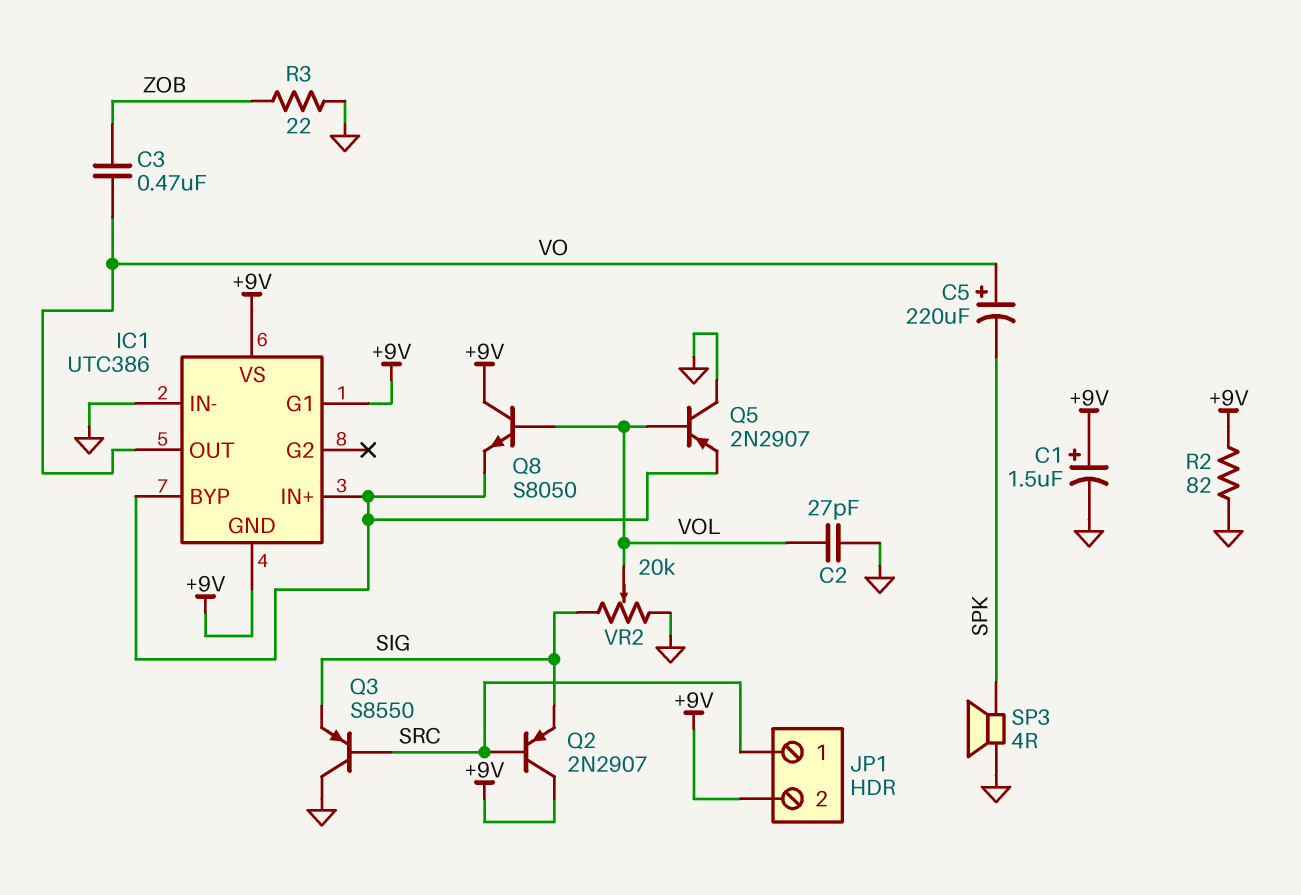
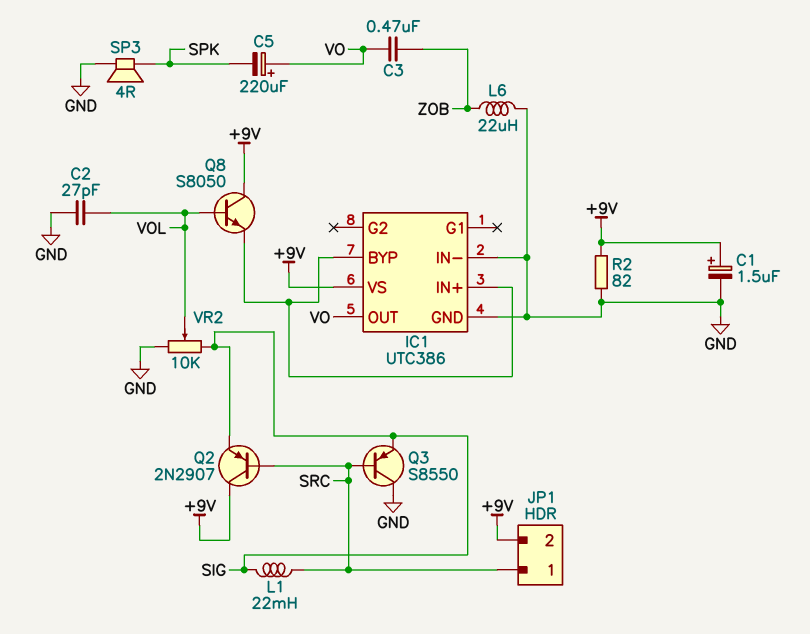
IC1 pin G1: +9V -> none
IC1 pin GND: +9V -> GND
L1: none -> 22mH (SIG, SRC)
L6: none -> 22uH (GND, ZOB)
Q5: PNP 2N2907 (B VOL, C GND, E IC1/BYP) -> none
R3: 22 (GND, ZOB) -> none
VR2: 20k (GND, SIG, wiper VOL) -> 10k (GND, SIG, wiper VOL)

